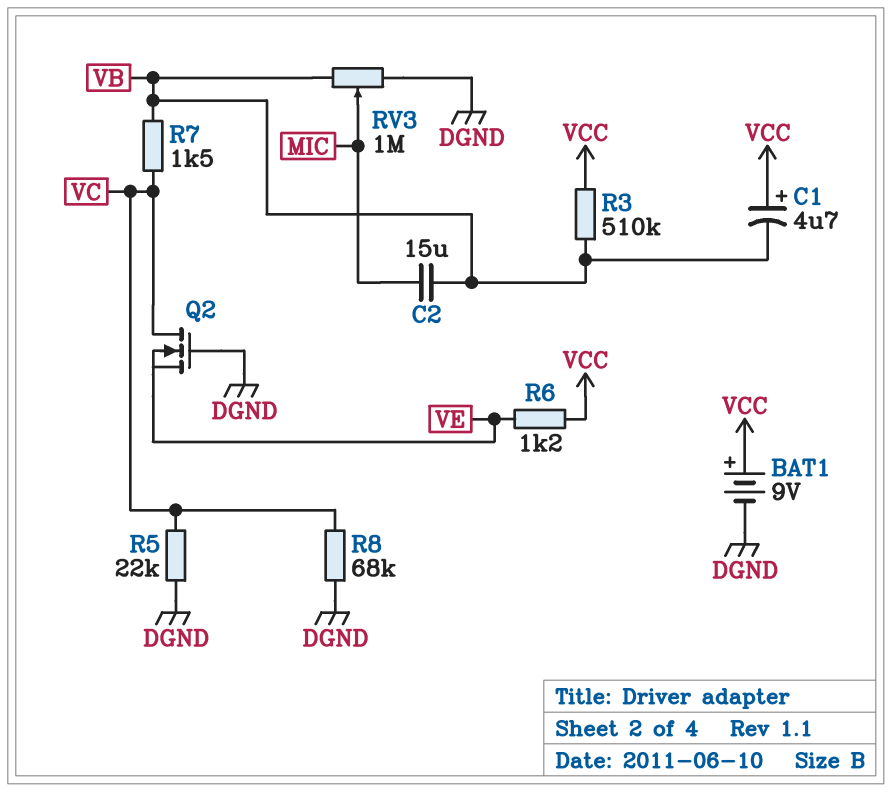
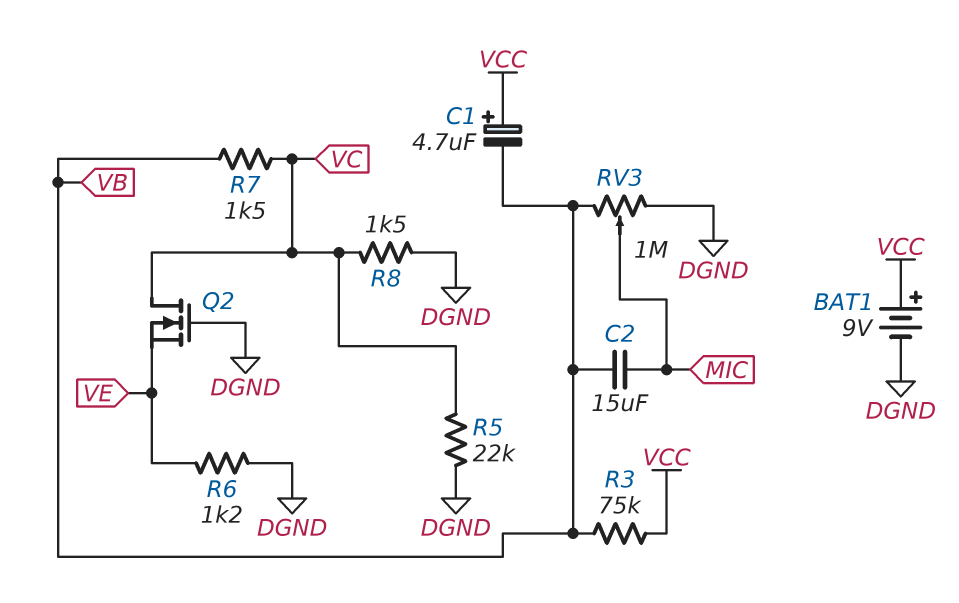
R3: 510k (VB, VCC) -> 75k (VB, VCC)
R6: 1.2k (VCC, VE) -> 1.2k (DGND, VE)
R8: 68k (DGND, VC) -> 1.5k (DGND, VC)

